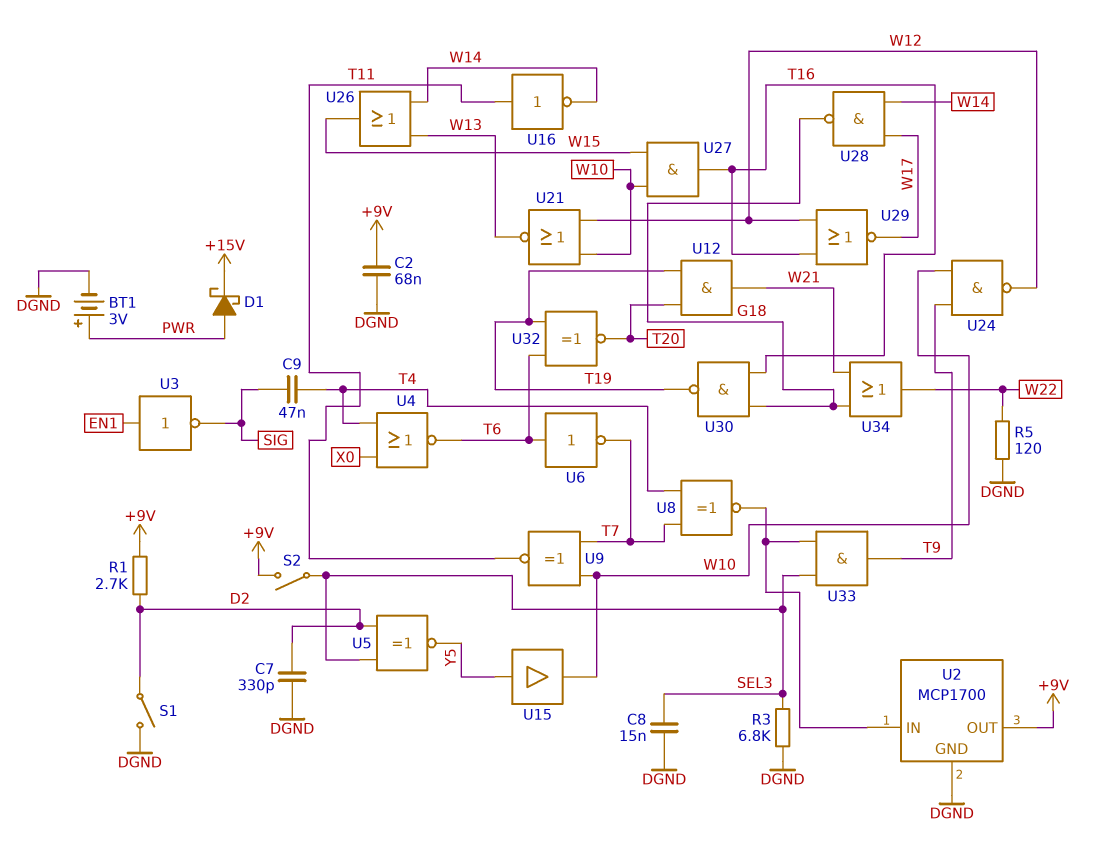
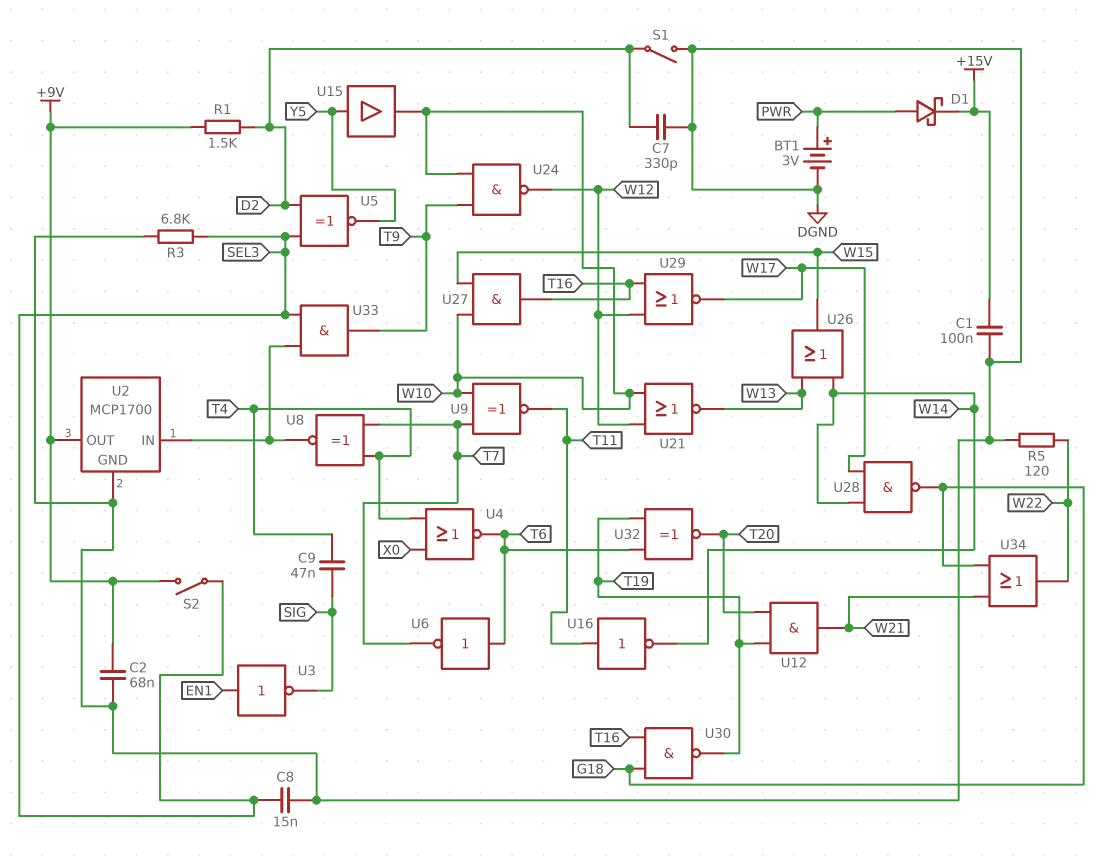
C1: none -> 100nF (+15V, DGND)
R1: 2.7k (+9V, D2) -> 1.5k (+9V, D2)

